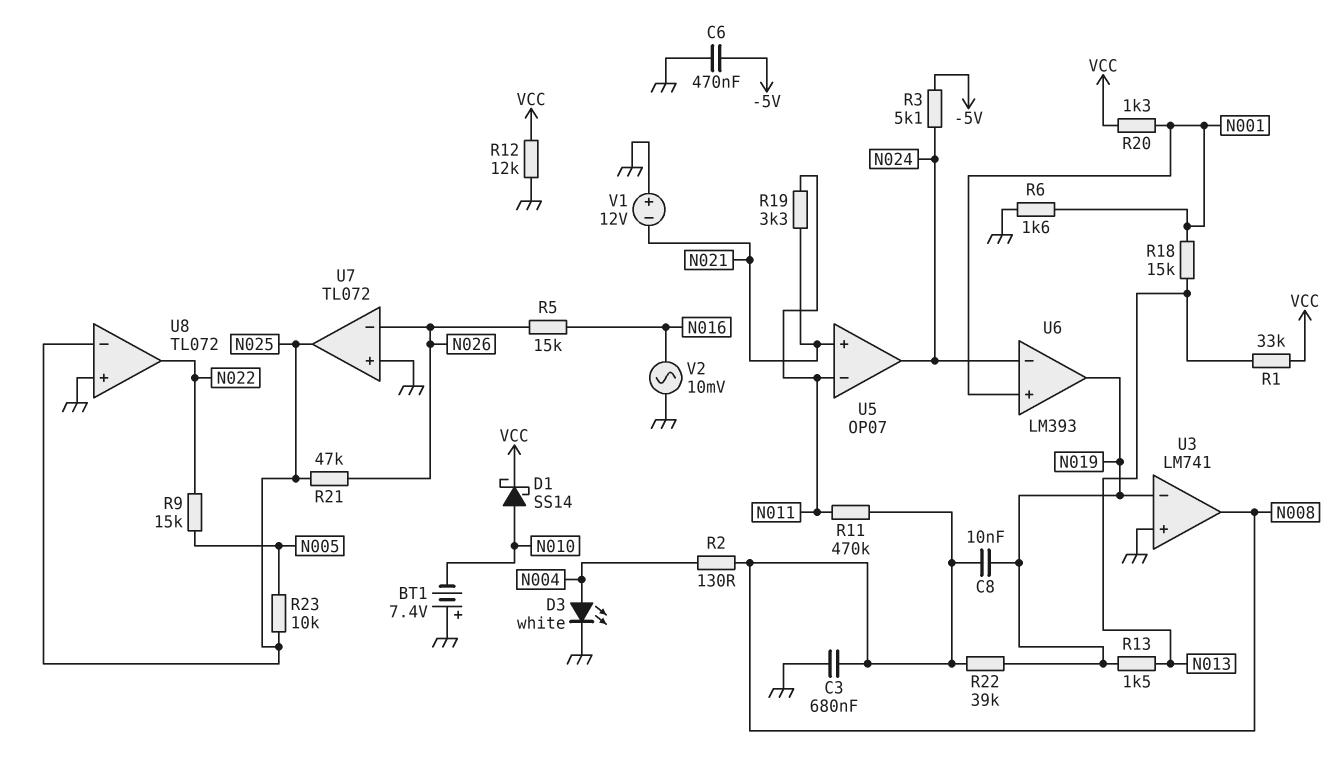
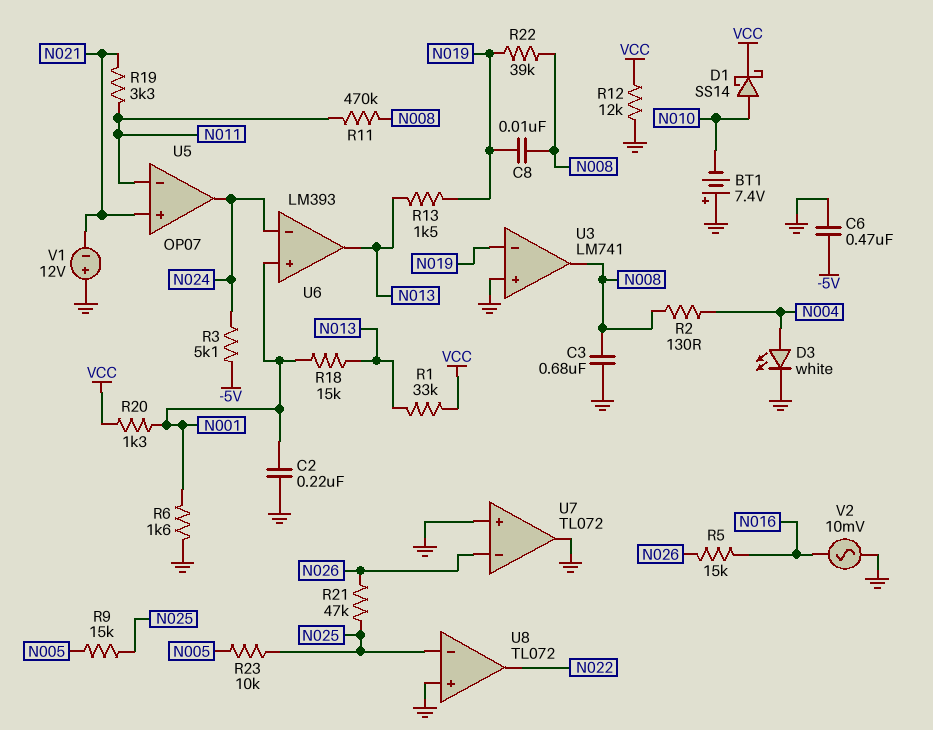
C2: none -> 220nF (GND, N001)
R9: 15k (N005, N022) -> 15k (N005, N025)
U6 pin out: N019 -> N013
U7 pin out: N025 -> GND

